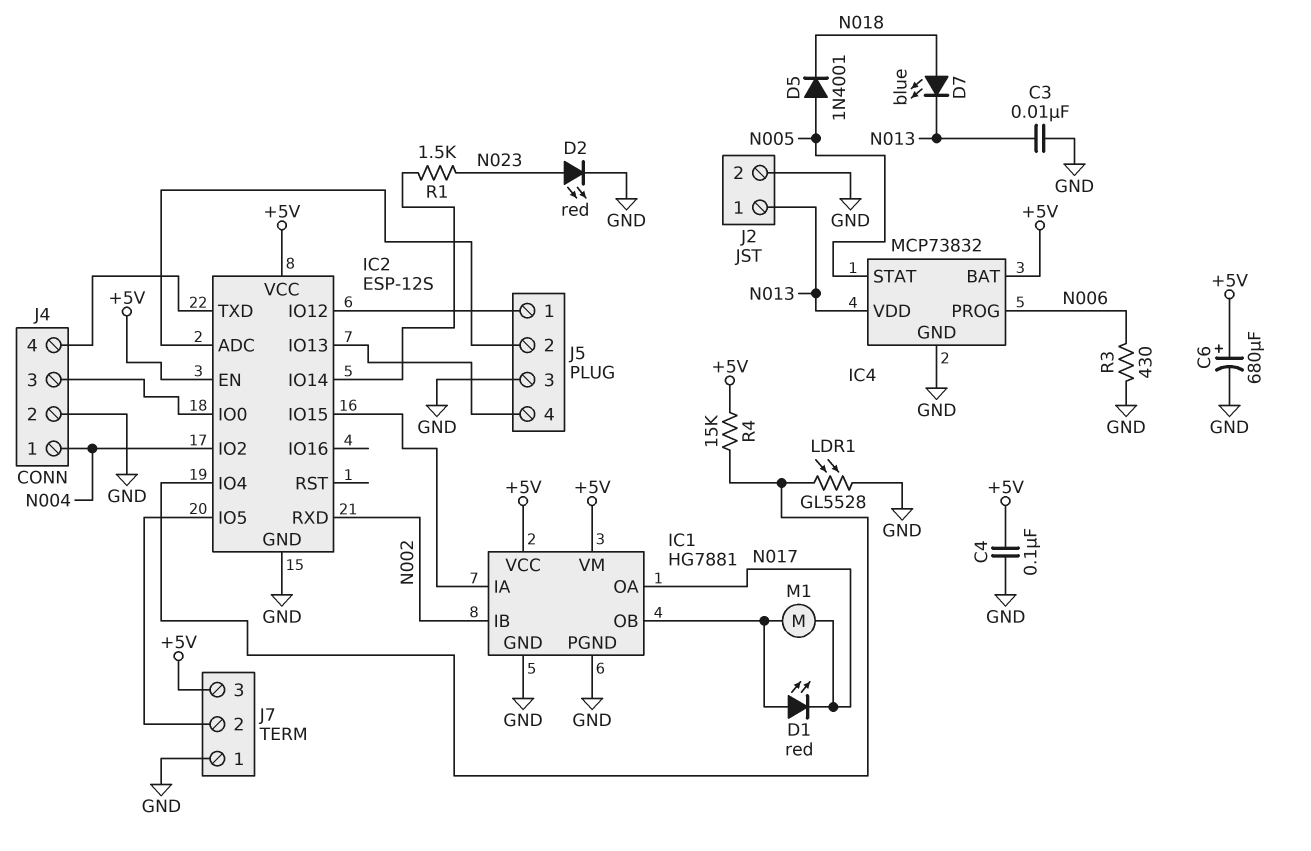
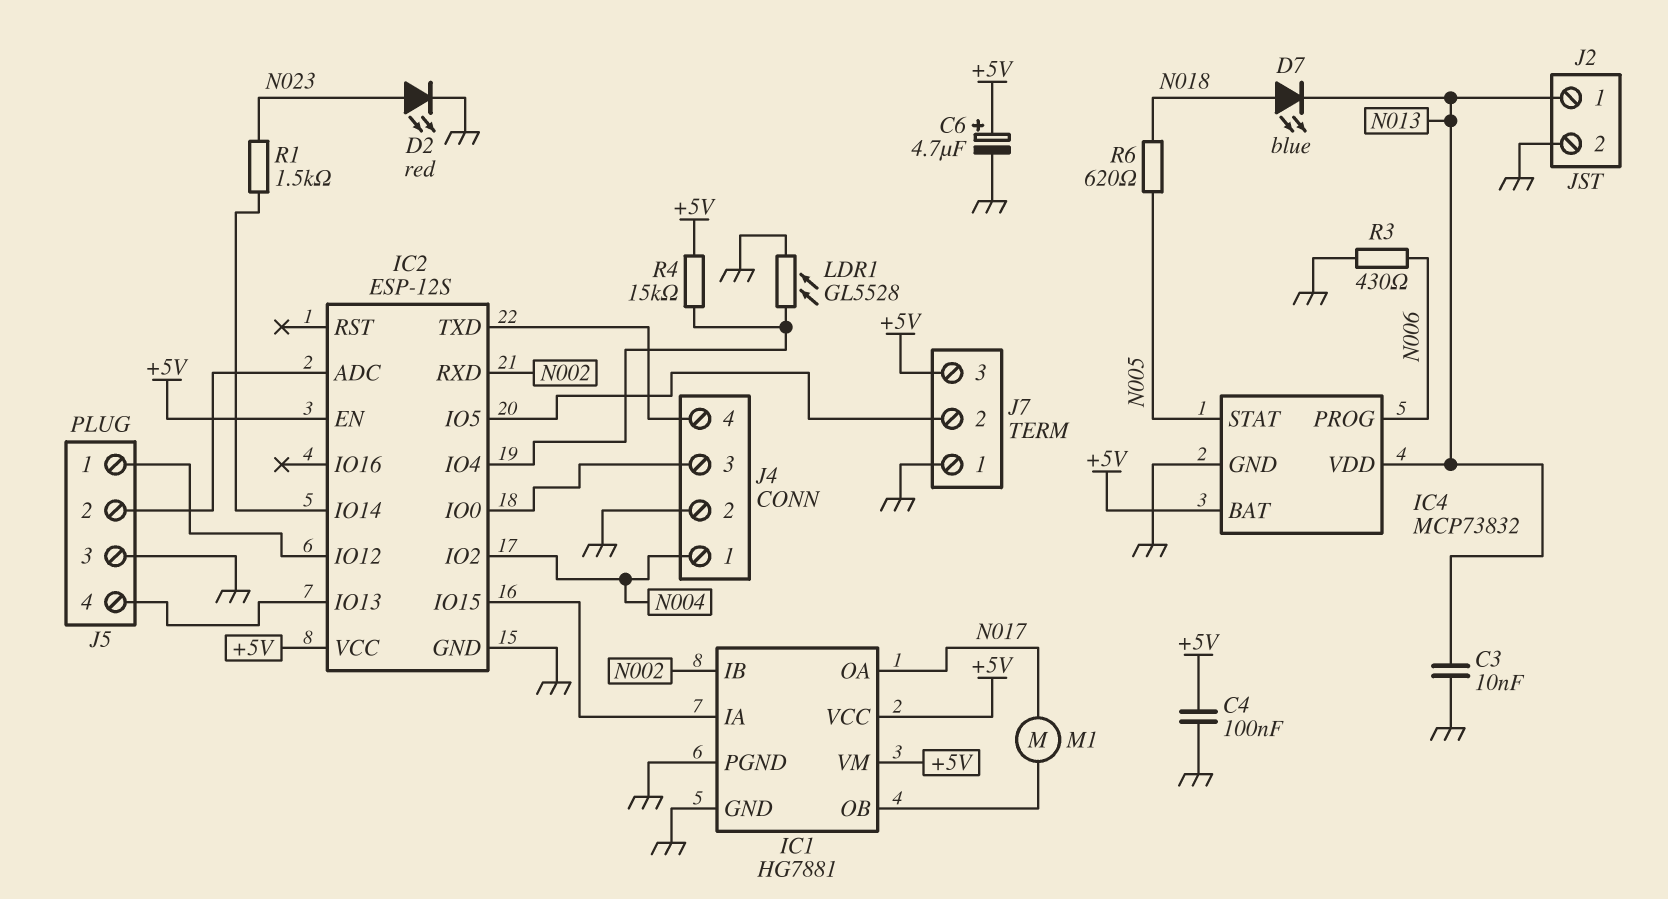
C6: 680uF (plus +5V, minus GND) -> 4.7uF (plus +5V, minus GND)
D1: LED red (A IC1/OB, K N017) -> none
D5: diode 1N4001 (A N005, K N018) -> none
R6: none -> 620 (N005, N018)

